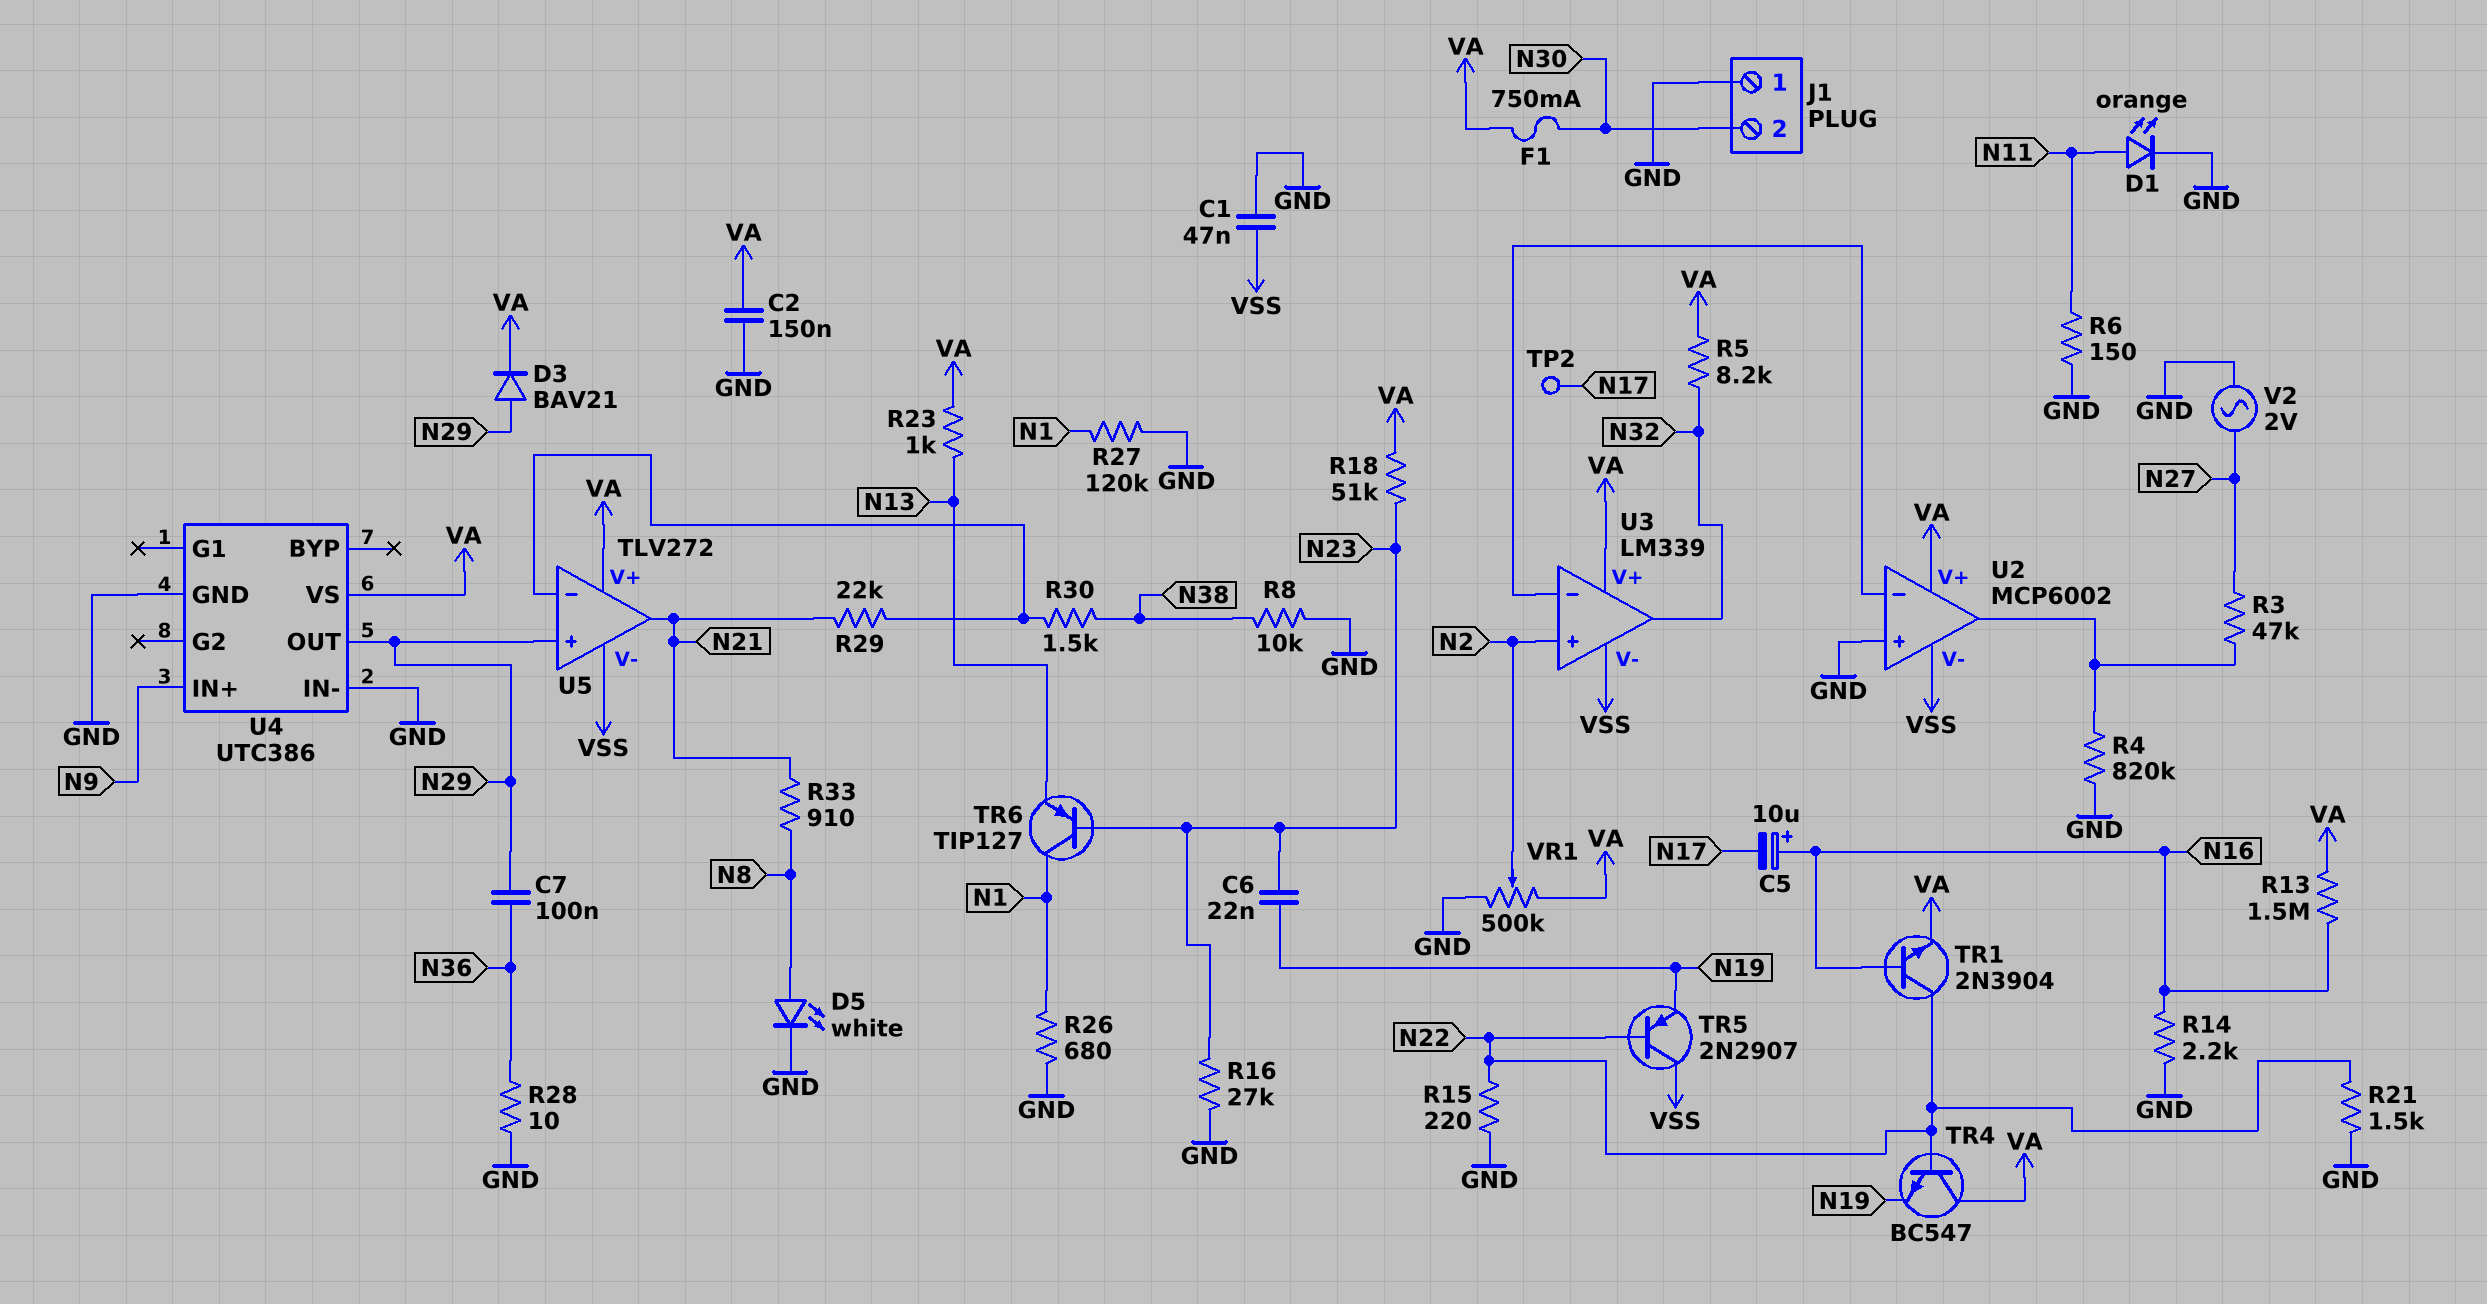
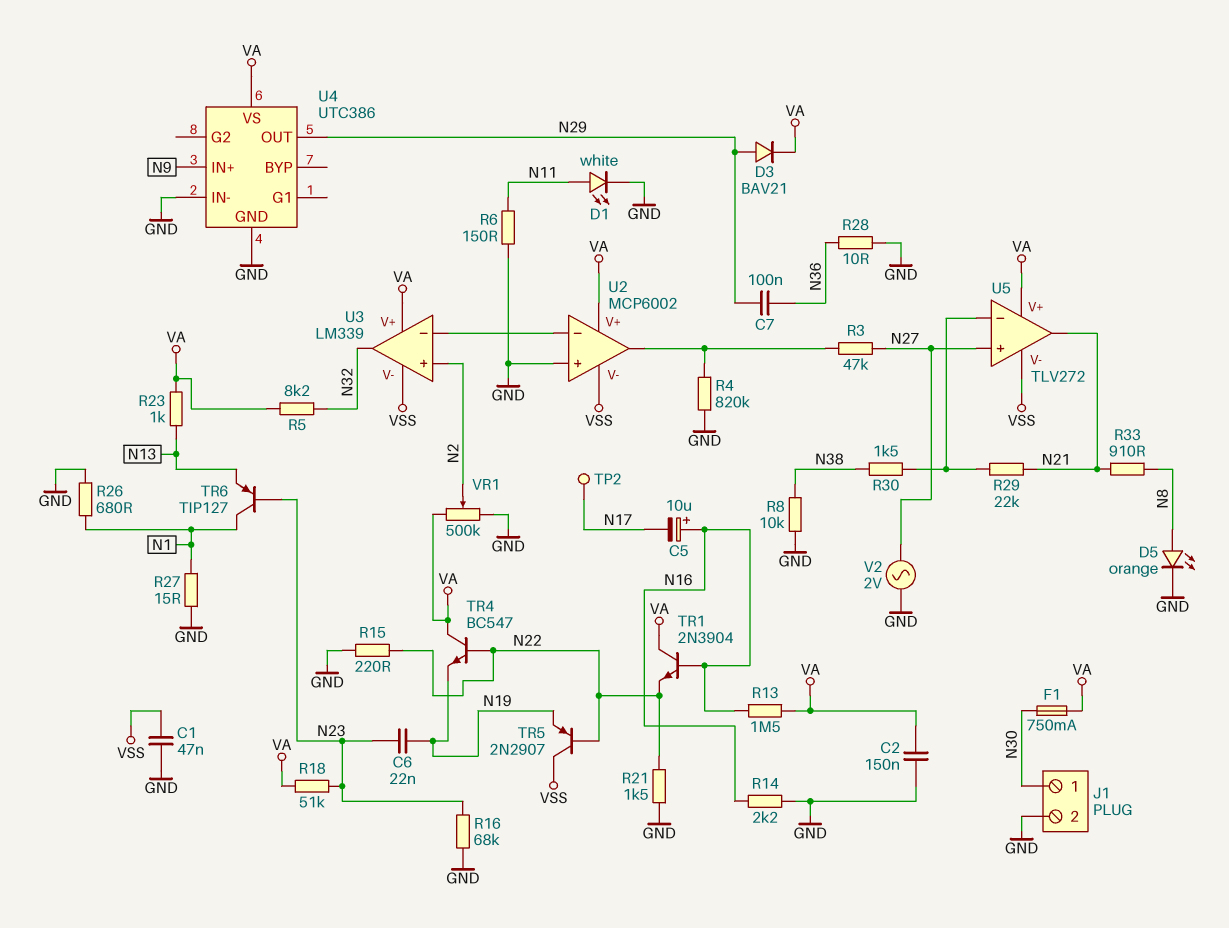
D1: LED orange (A N11, K GND) -> LED white (A N11, K GND)
D5: LED white (A N8, K GND) -> LED orange (A N8, K GND)
J1 pin 1: GND -> N30
J1 pin 2: N30 -> GND
R16: 27k (GND, N23) -> 68k (GND, N23)
R27: 120k (GND, N1) -> 15 (GND, N1)
TR1: NPN 2N3904 (B N16, C N22, E VA) -> NPN 2N3904 (B N16, C VA, E N22)
U5 pin in+: N29 -> N27

